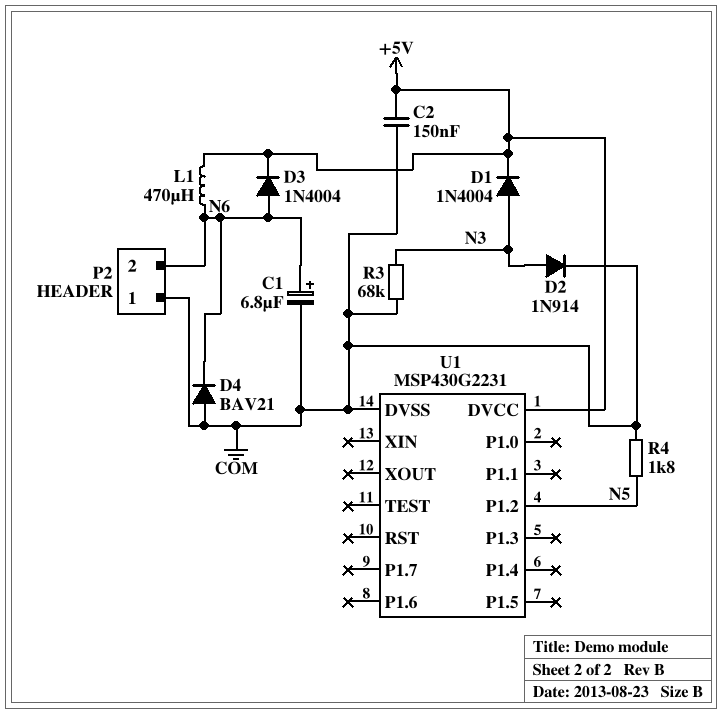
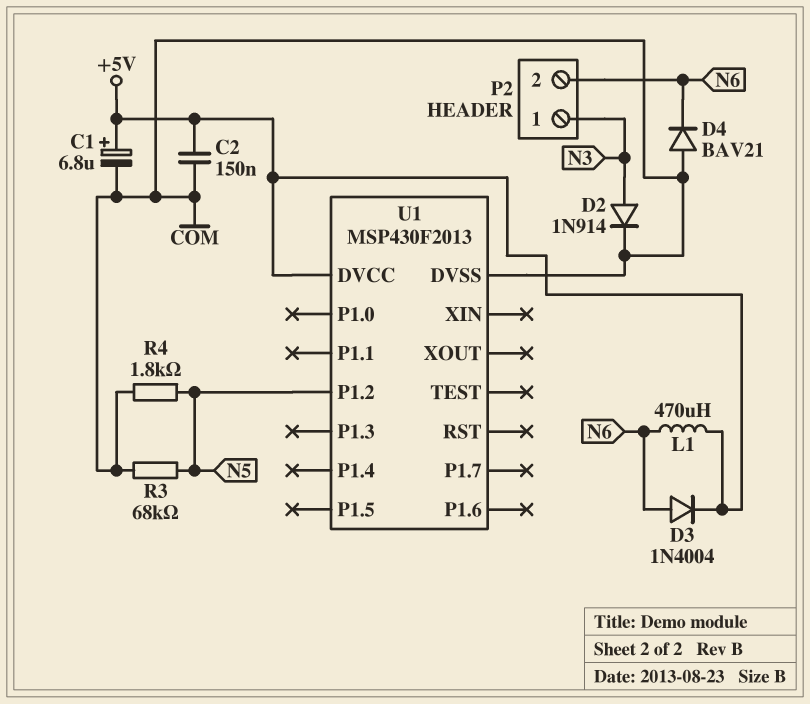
C1: 6.8uF (plus N6, minus COM) -> 6.8uF (plus +5V, minus COM)
D1: diode 1N4004 (A N3, K +5V) -> none
P2 pin 1: COM -> N3
R3: 68k (COM, N3) -> 68k (COM, N5)
U1: MSP430G2231 -> MSP430F2013

